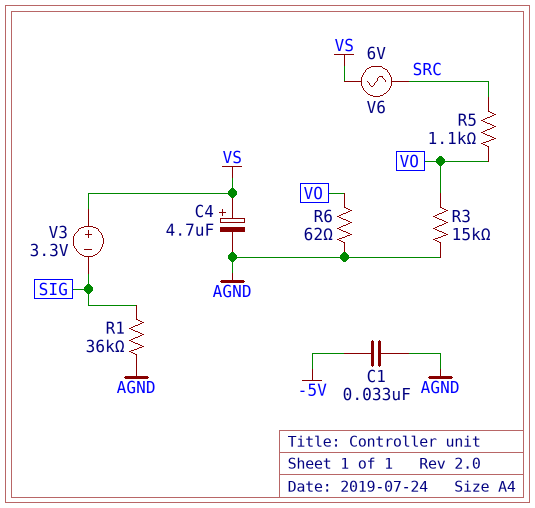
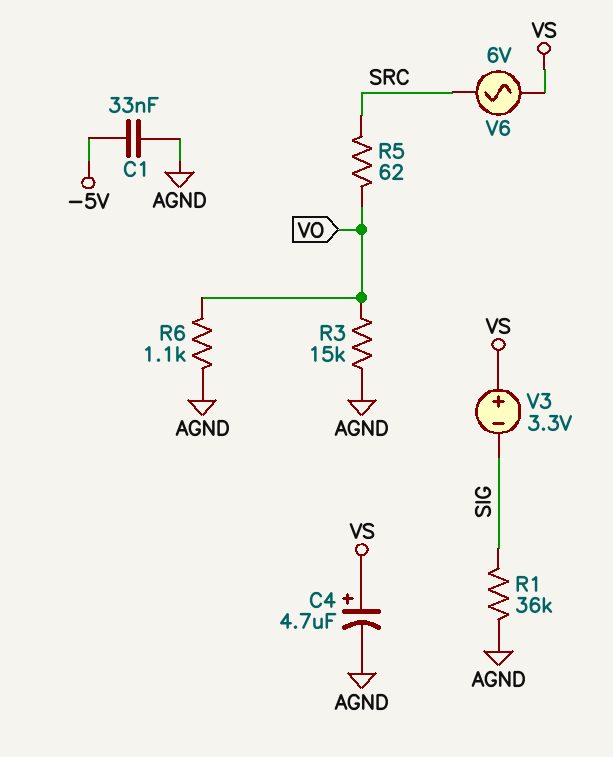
R5: 1.1k (SRC, VO) -> 62 (SRC, VO)
R6: 62 (AGND, VO) -> 1.1k (AGND, VO)

